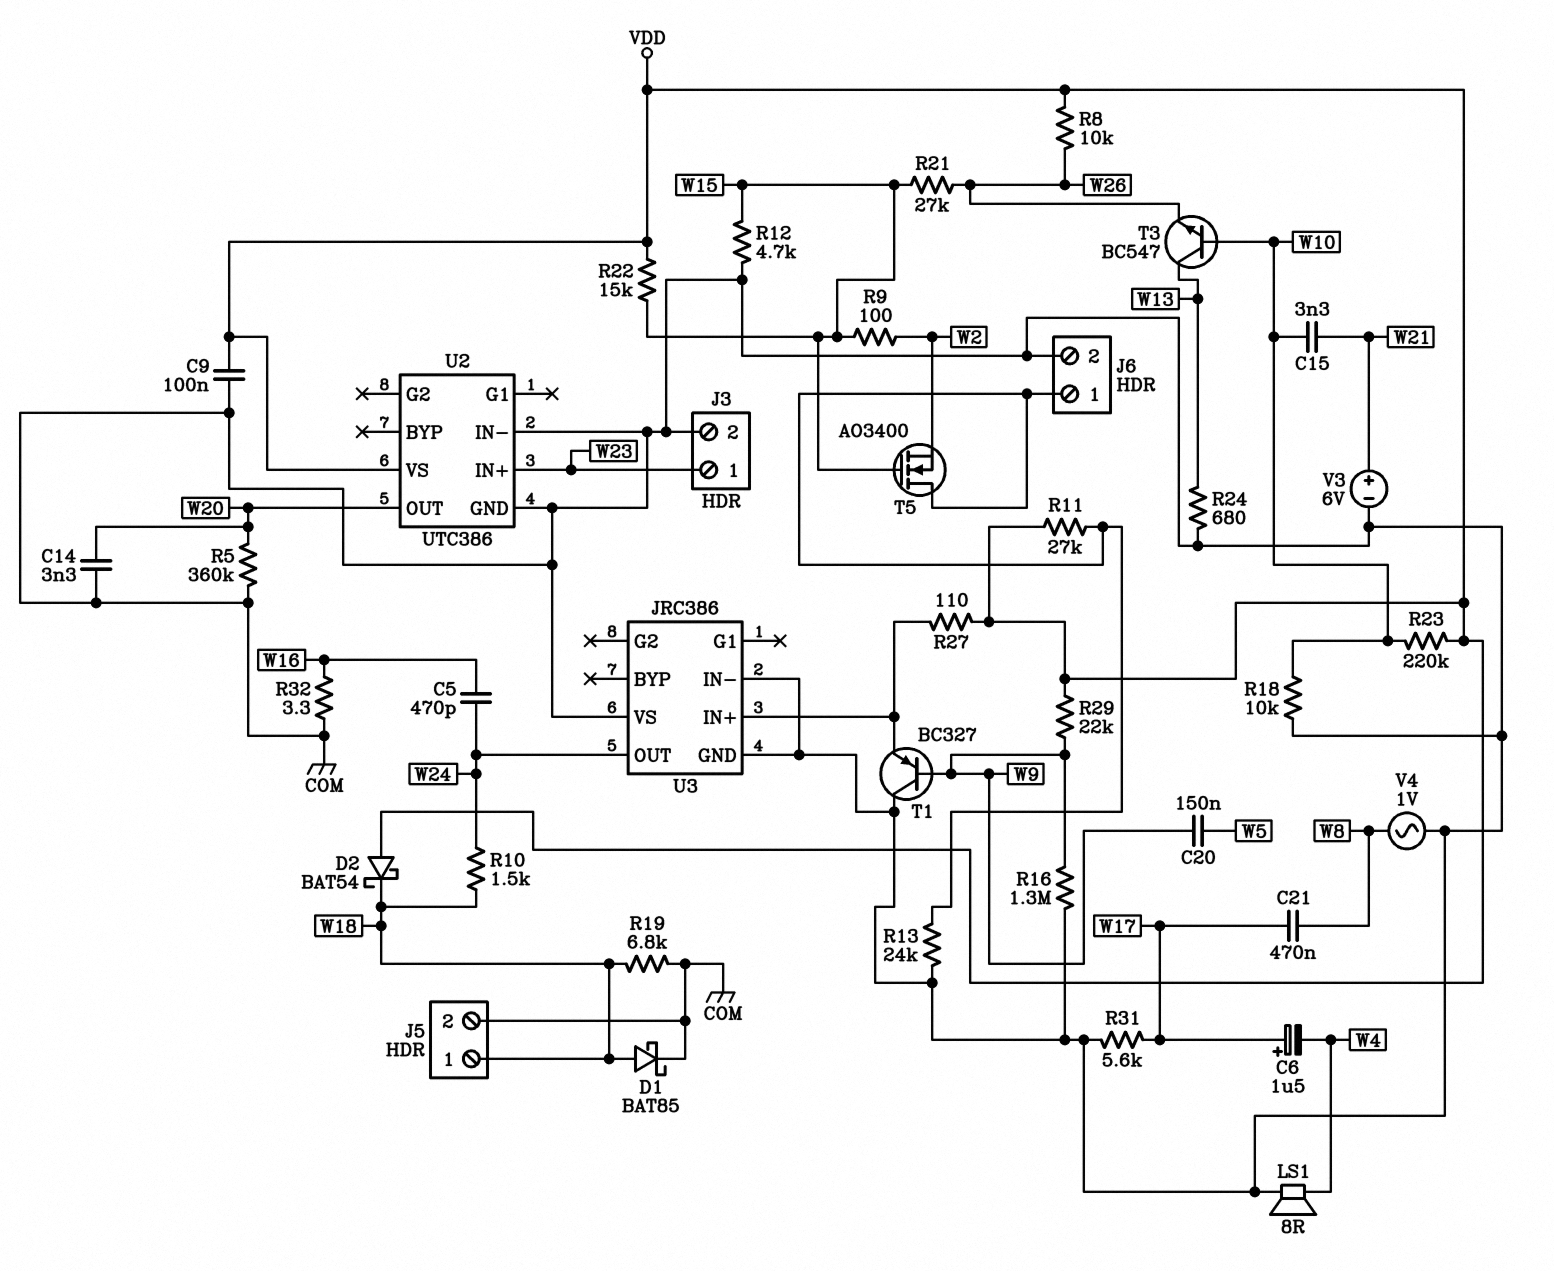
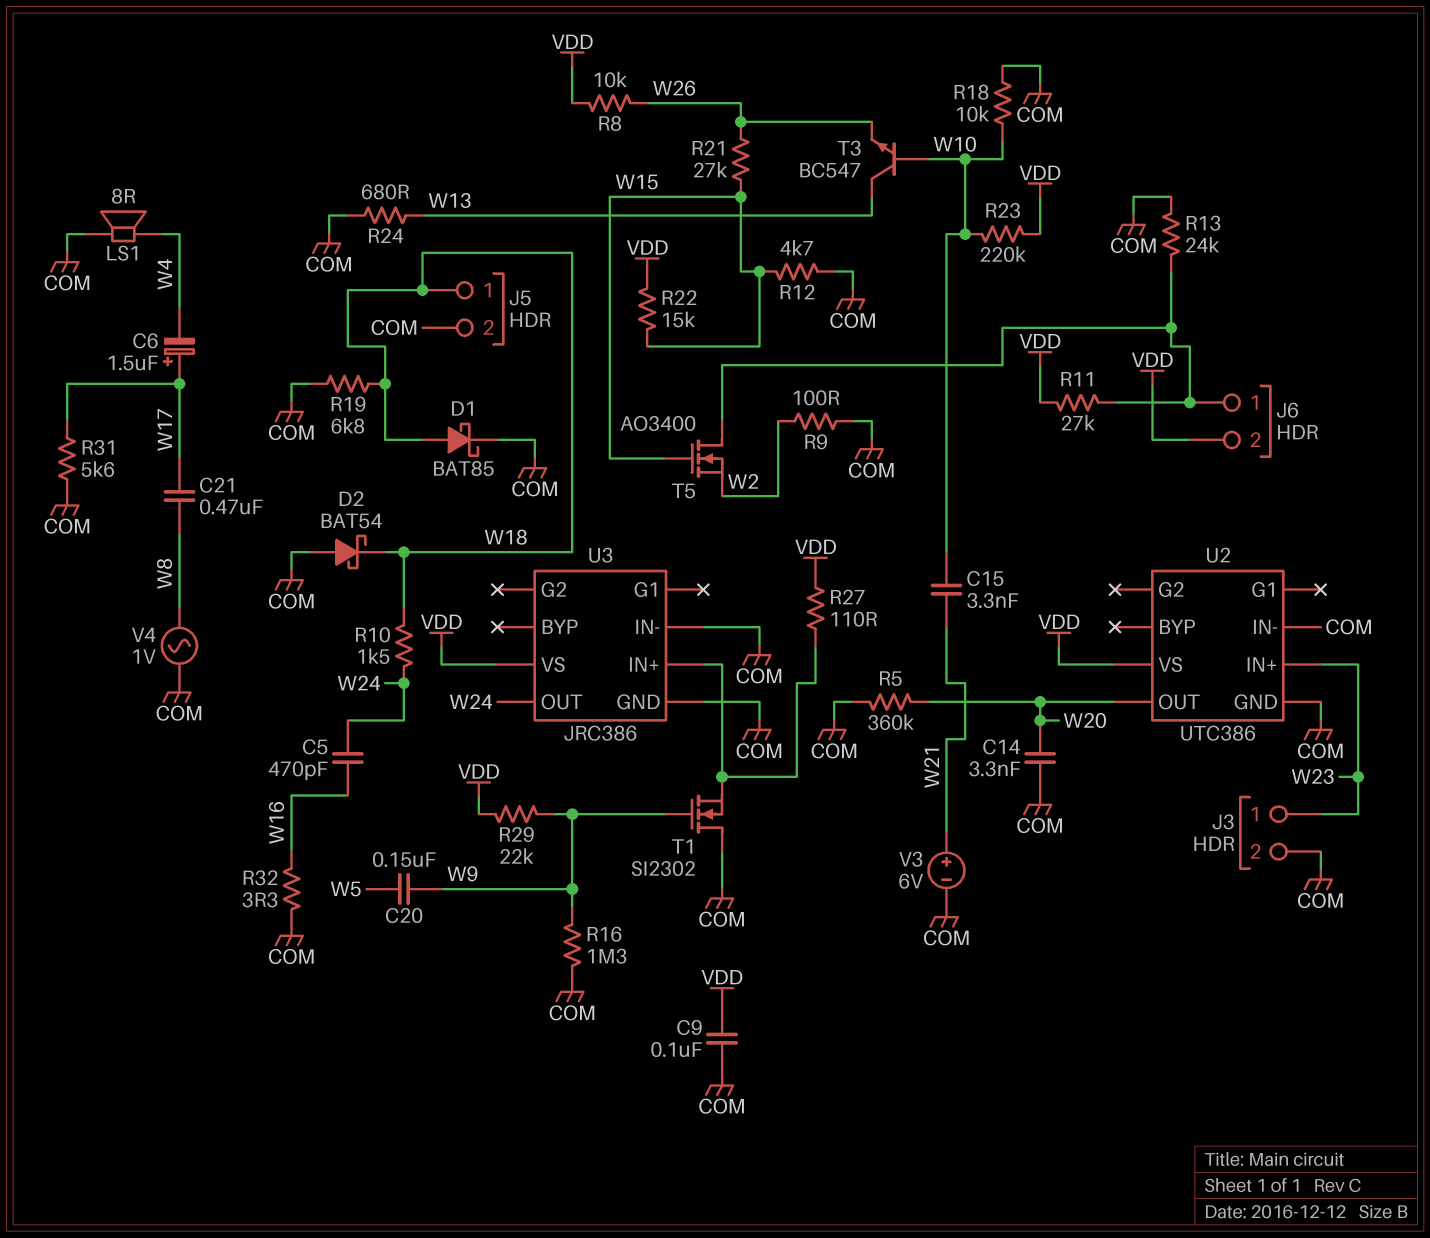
D2: schottky BAT54 (A VDD, K W18) -> schottky BAT54 (A COM, K W18)
J6 pin 2: COM -> VDD
R9: 100 (W2, W15) -> 100 (COM, W2)
T1: PNP BC327 (B W9, C COM, E U3/IN+) -> NMOS SI2302 (G W9, D COM, S U3/IN+)
U3 pin VS: COM -> VDD

